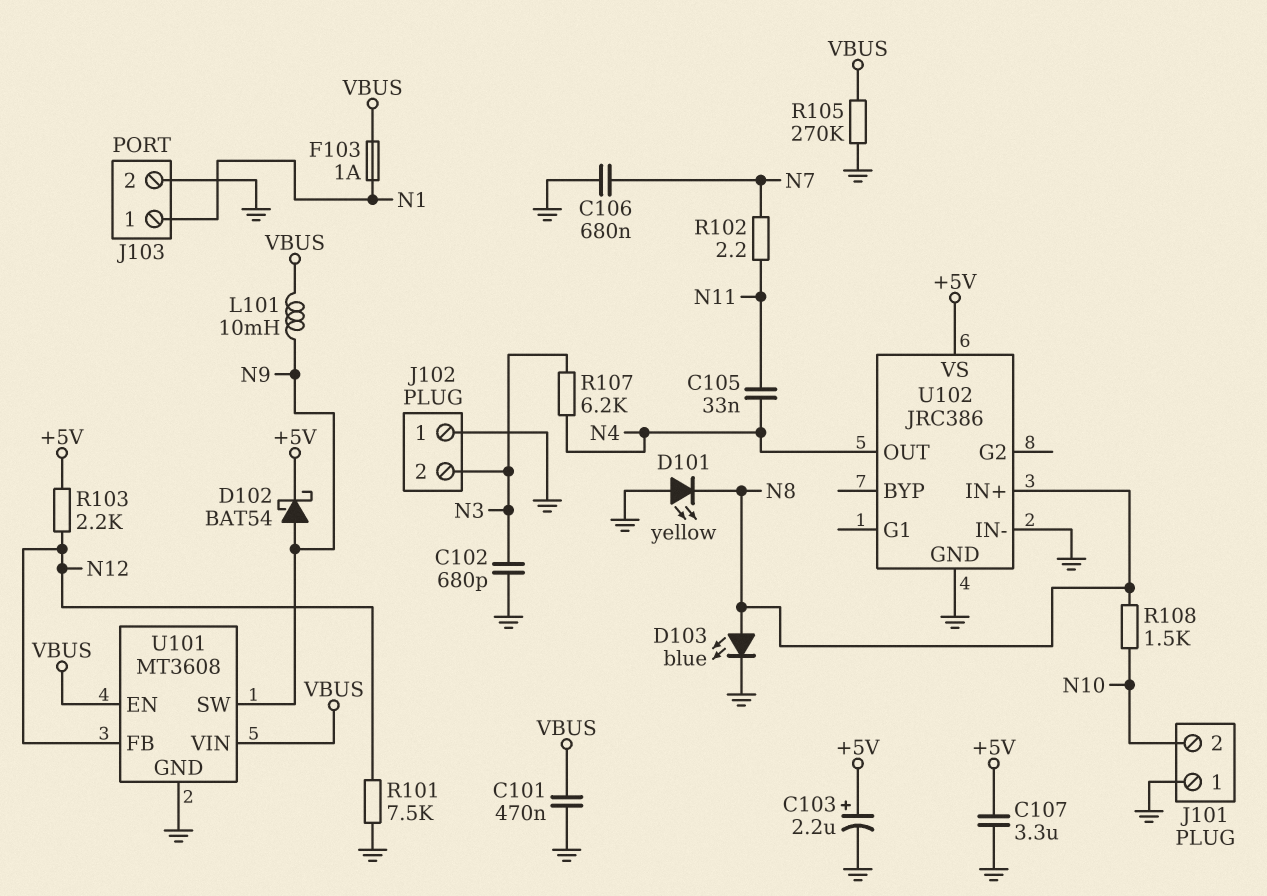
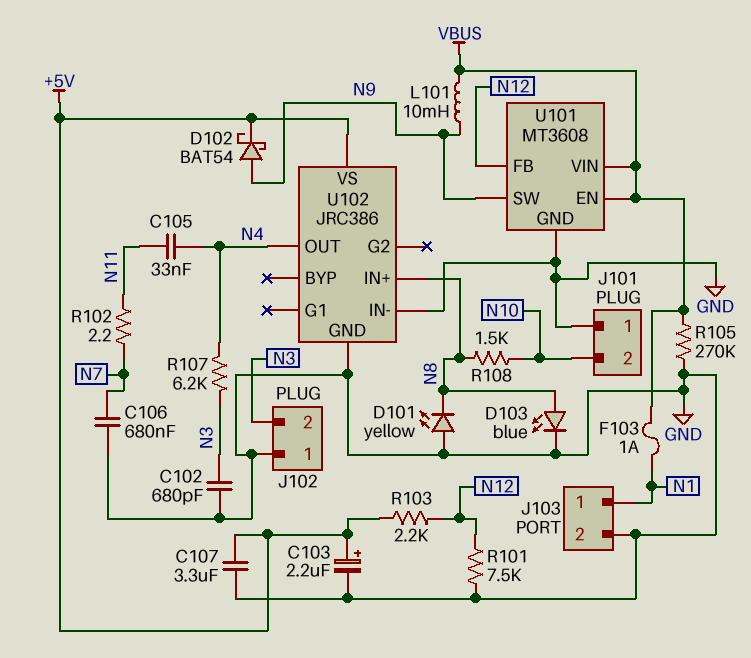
C101: 470nF (GND, VBUS) -> none

